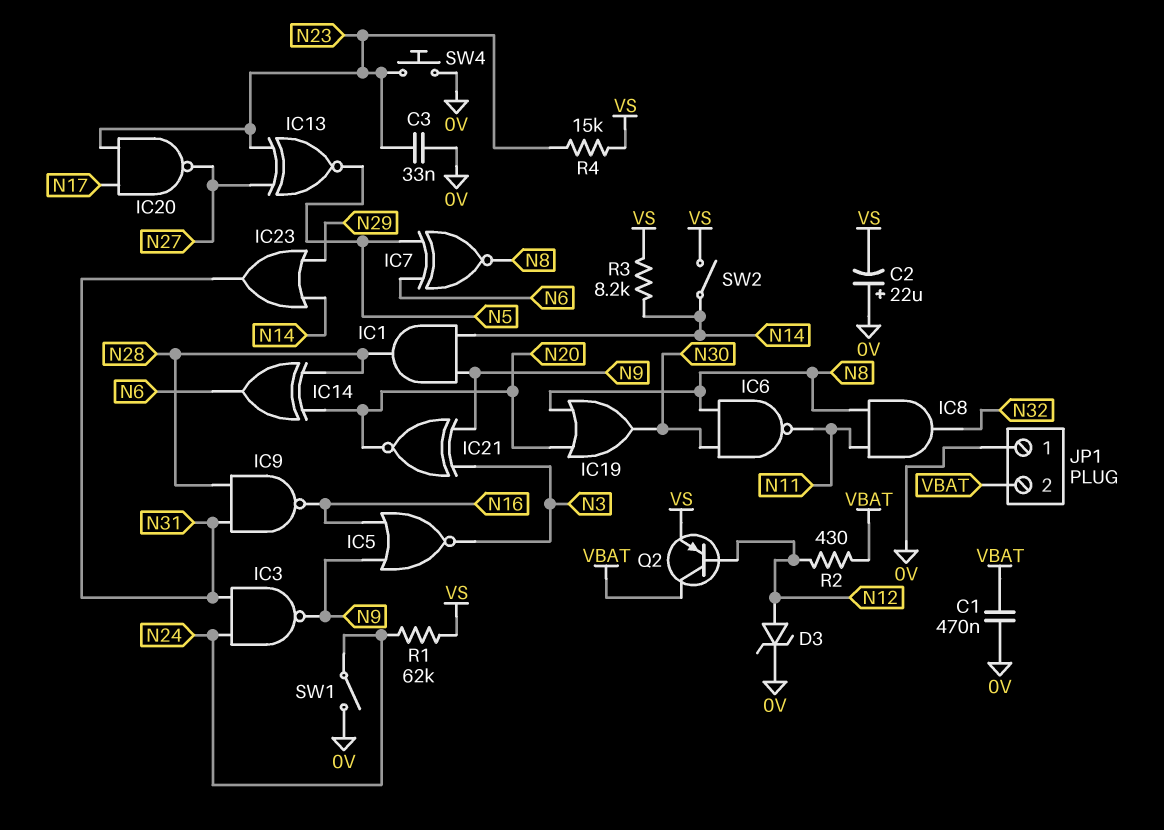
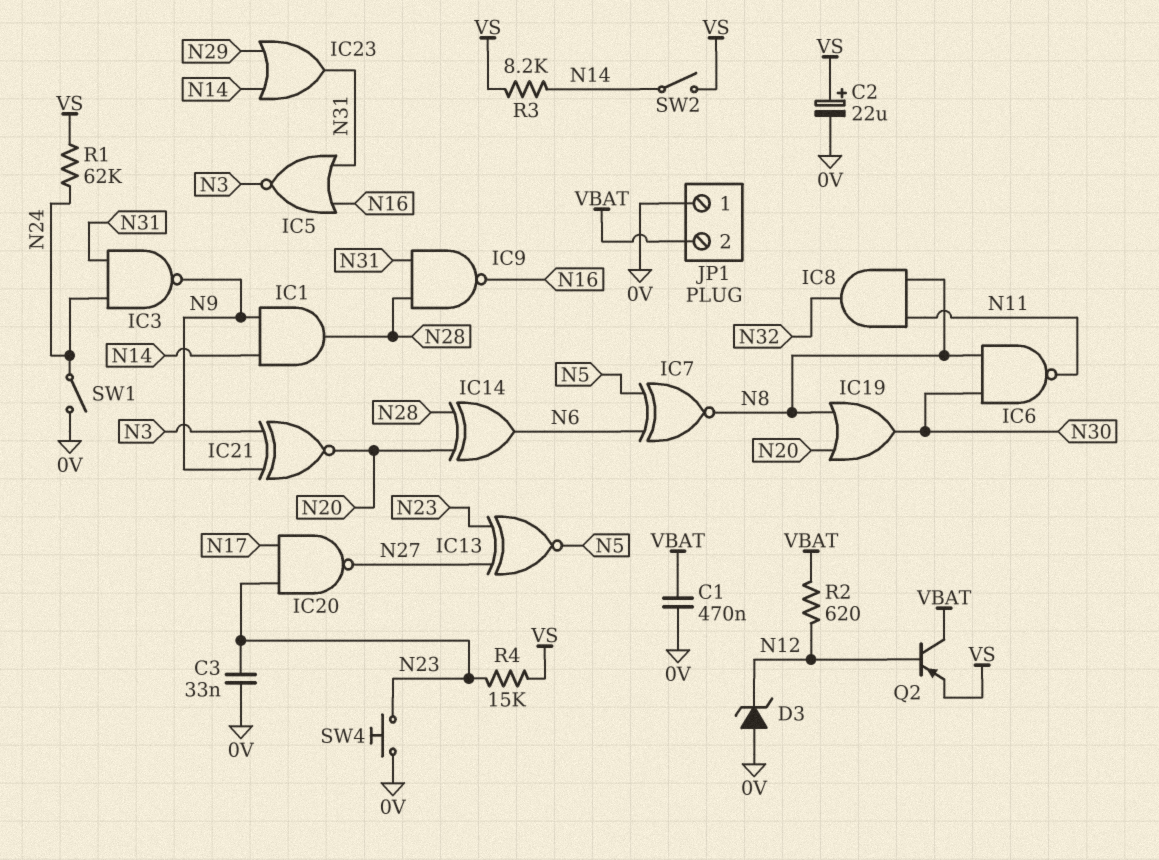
C2: 22uF (plus 0V, minus VS) -> 22uF (plus VS, minus 0V)
D3: zener (A N12, K 0V) -> zener (A 0V, K N12)
IC5: NOR (in N9, in N16, out N3) -> NOR (in N16, in N31, out N3)
R2: 430 (N12, VBAT) -> 620 (N12, VBAT)

